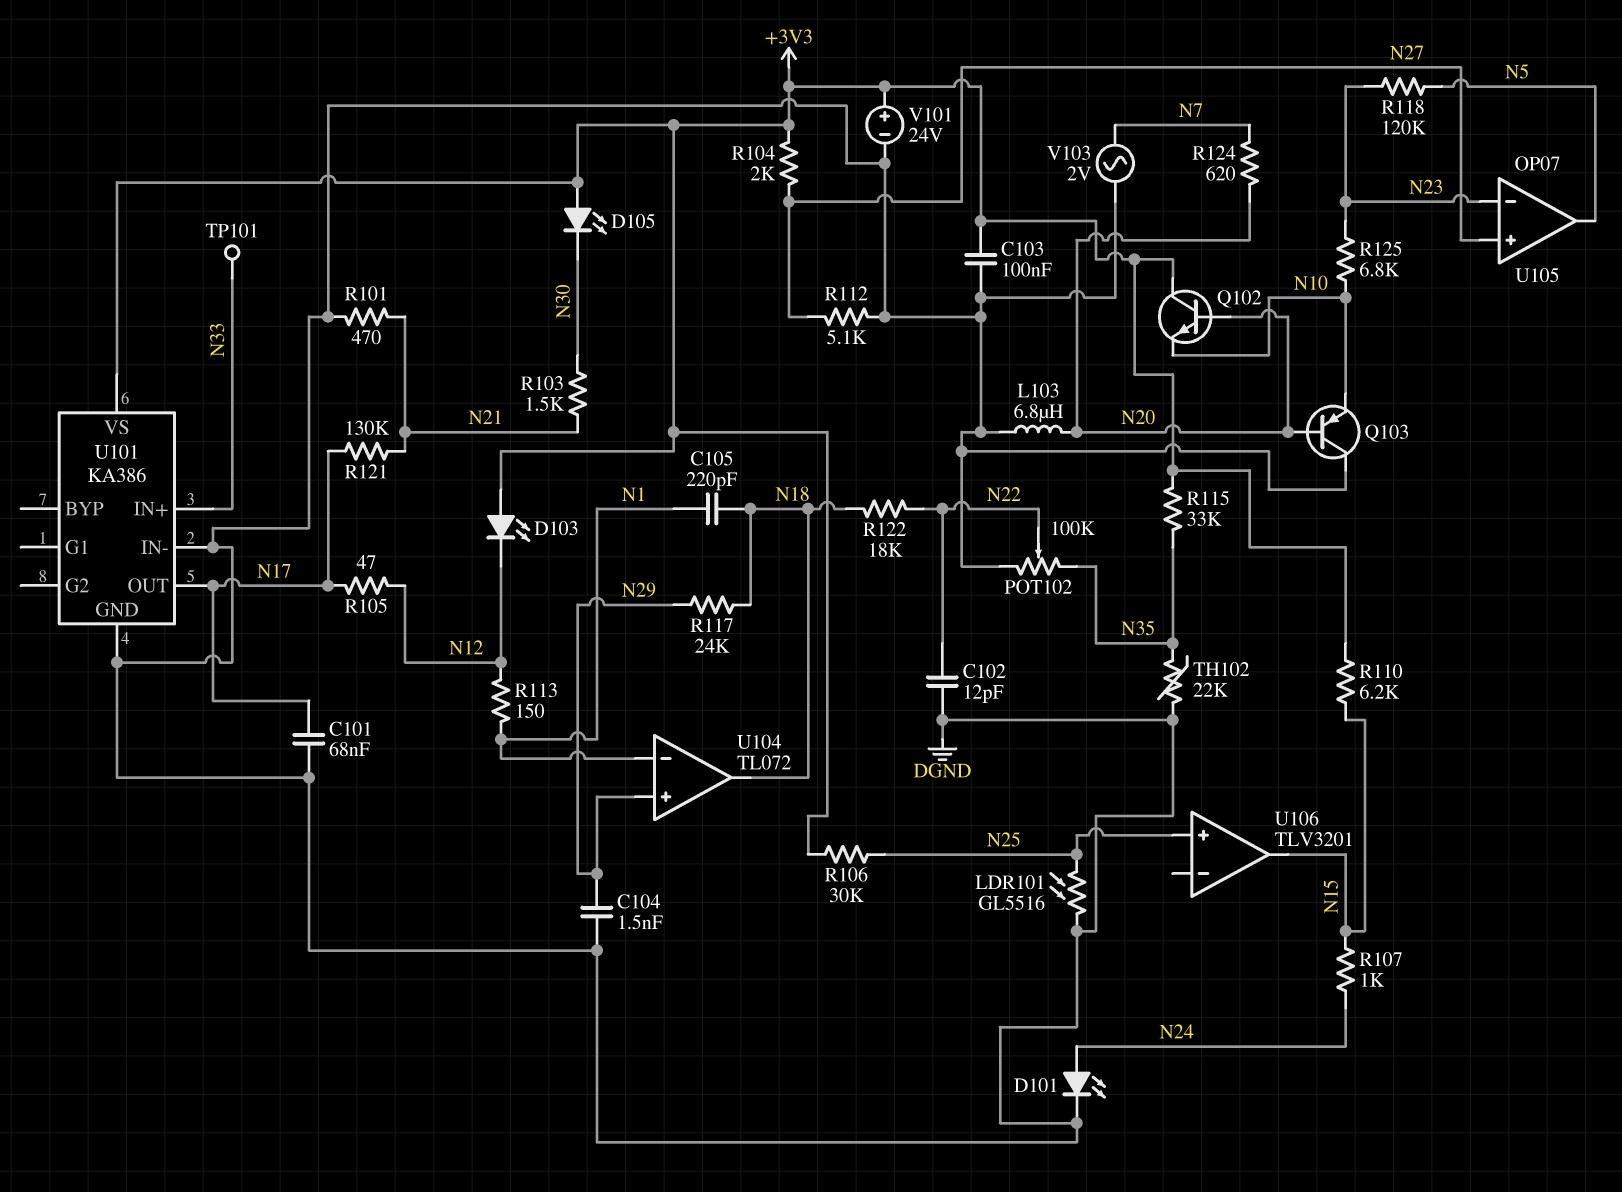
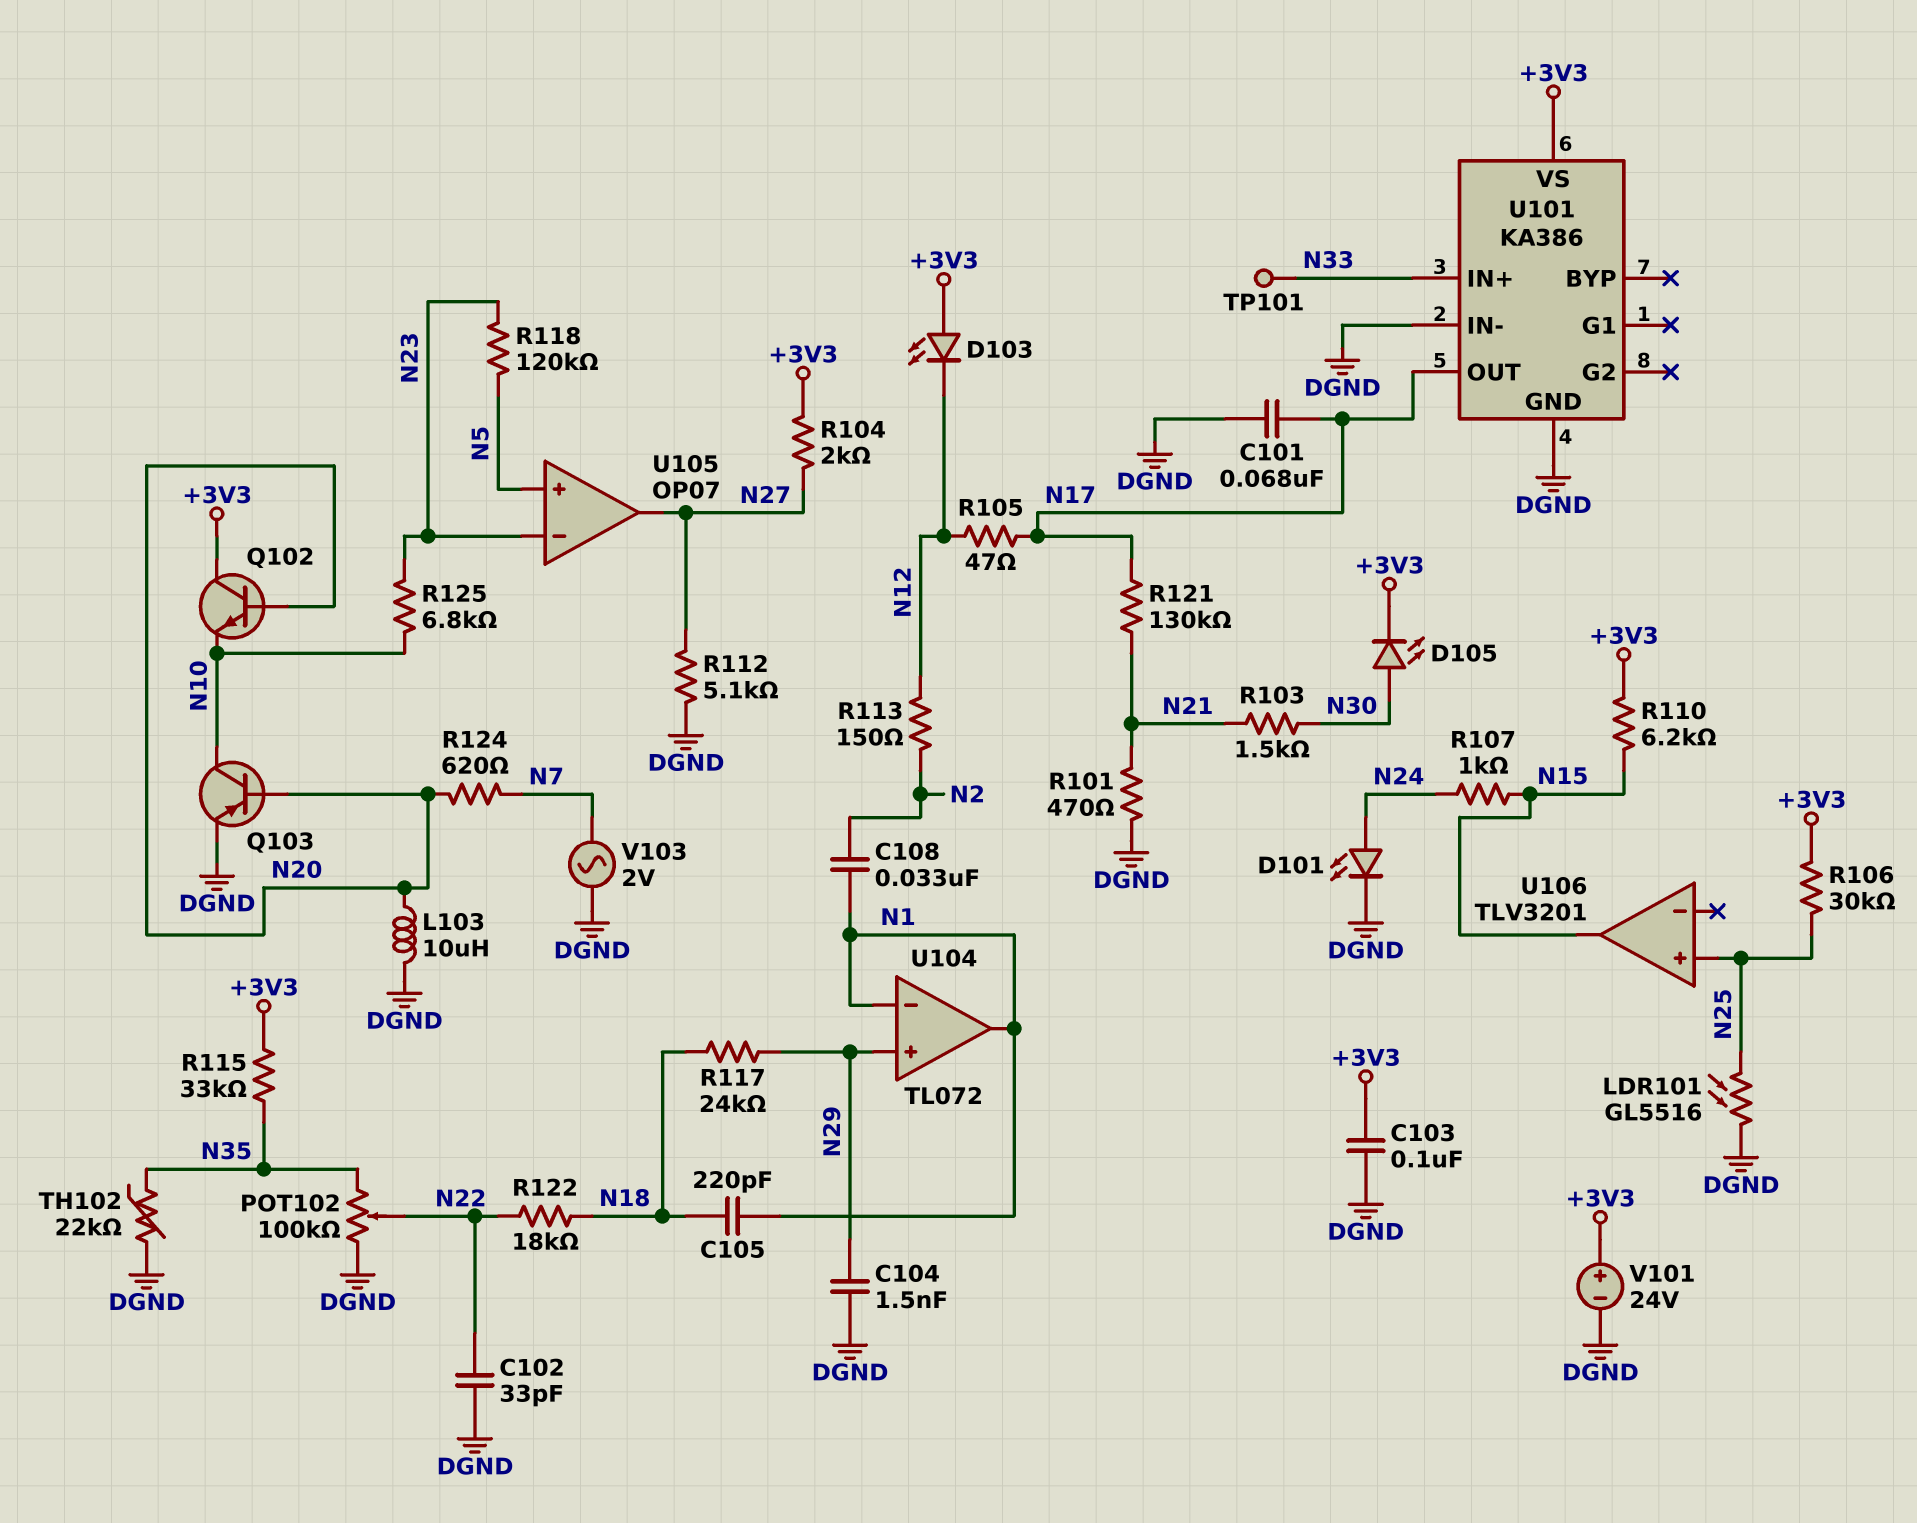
C102: 12pF (DGND, N22) -> 33pF (DGND, N22)
C108: none -> 33nF (N1, N2)
D105: LED (A +3V3, K N30) -> LED (A N30, K +3V3)
L103: 6.8uH (DGND, N20) -> 10uH (DGND, N20)
Q103: PNP (B N20, C DGND, E N10) -> PNP (B N20, C N10, E DGND)
R113: 150 (N1, N12) -> 150 (N2, N12)
U104 pin out: N18 -> N1
U105 pin in+: N27 -> N5
U105 pin out: N5 -> N27

